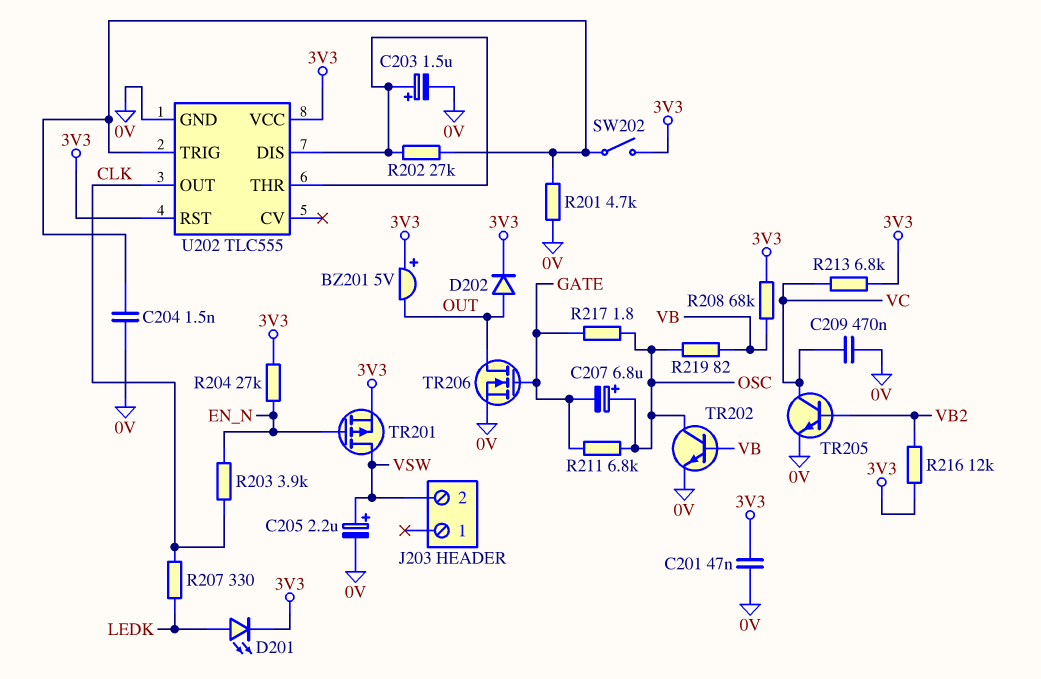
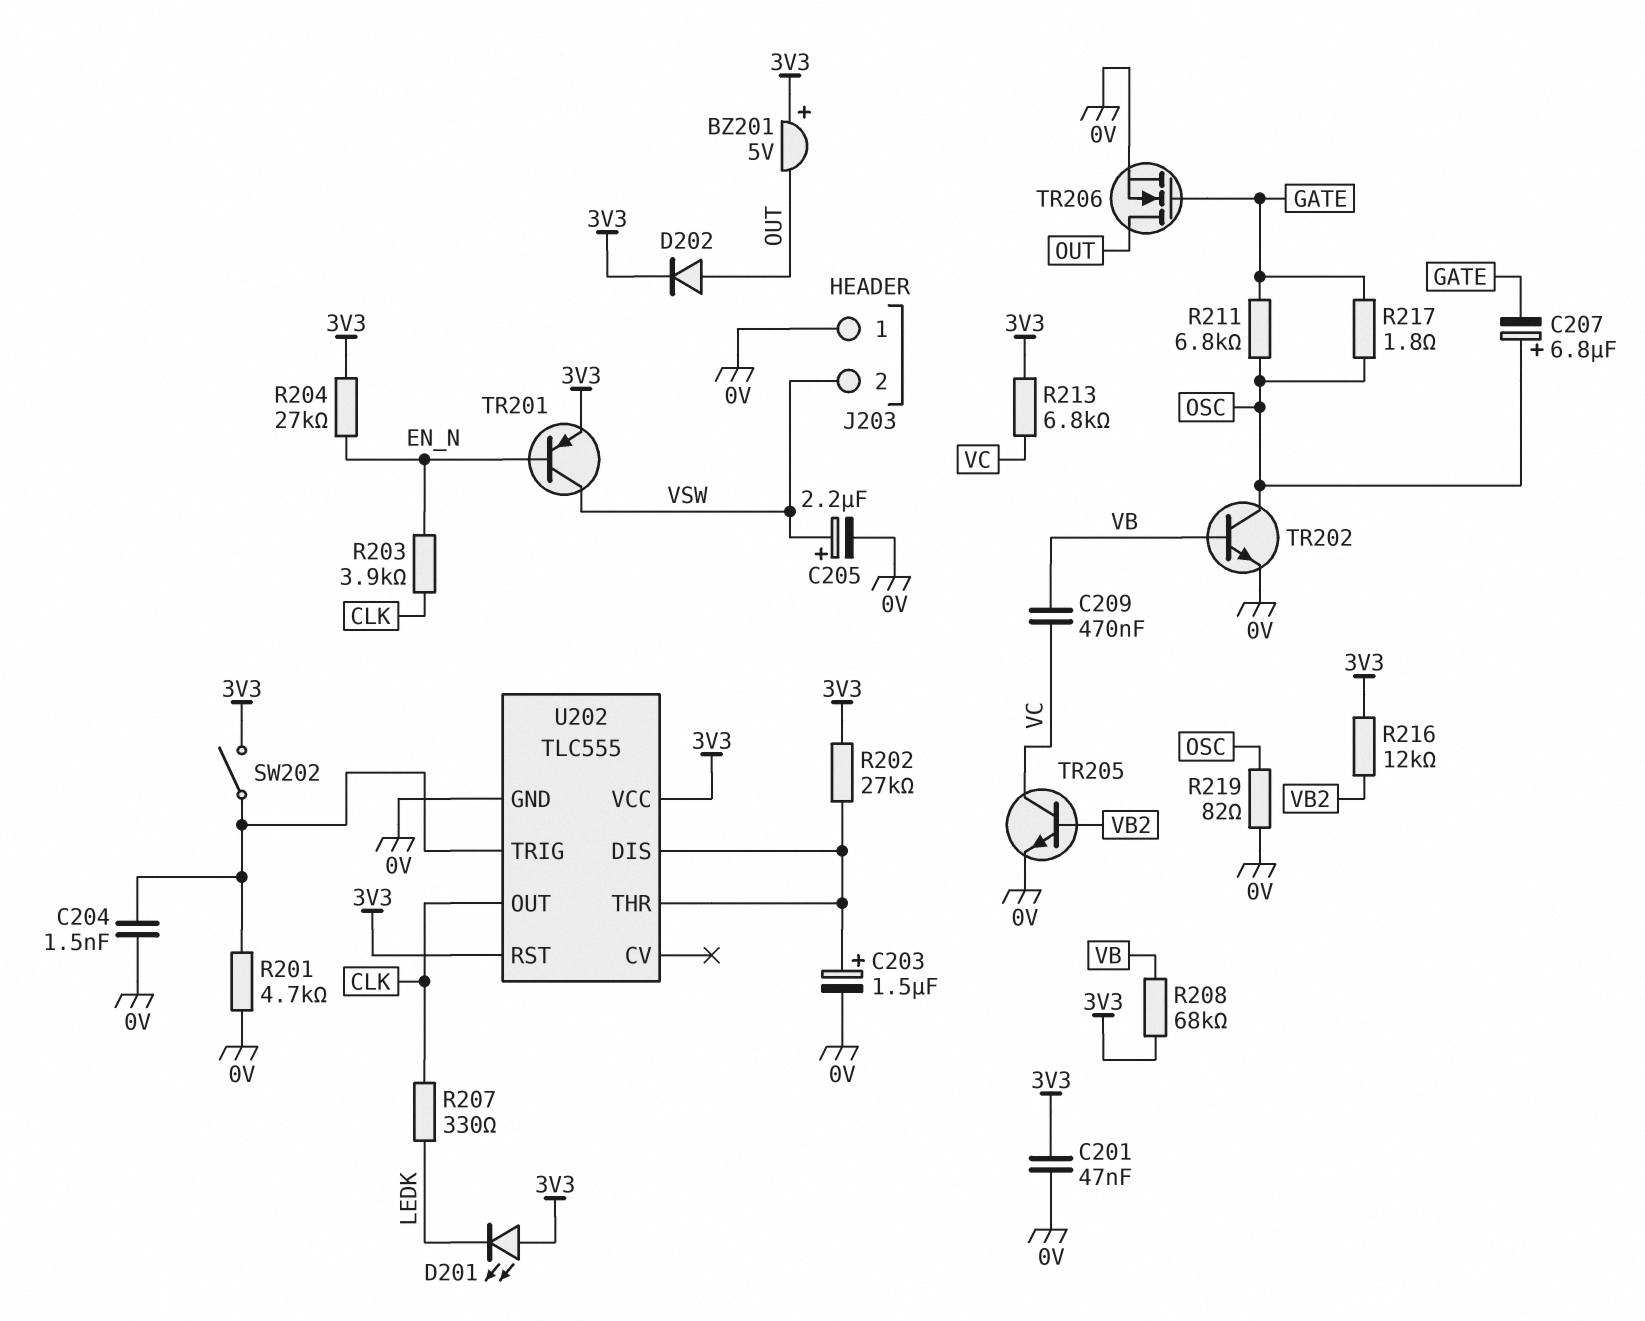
C209: 470nF (0V, VC) -> 470nF (VB, VC)
D201: LED (A LEDK, K 3V3) -> LED (A 3V3, K LEDK)
J203 pin 1: none -> 0V
R202: 27k (U202/DIS, U202/TRIG) -> 27k (3V3, U202/DIS)
R219: 82 (OSC, VB) -> 82 (0V, OSC)
TR201: PMOS (G EN_N, D VSW, S 3V3) -> PNP (B EN_N, C VSW, E 3V3)

